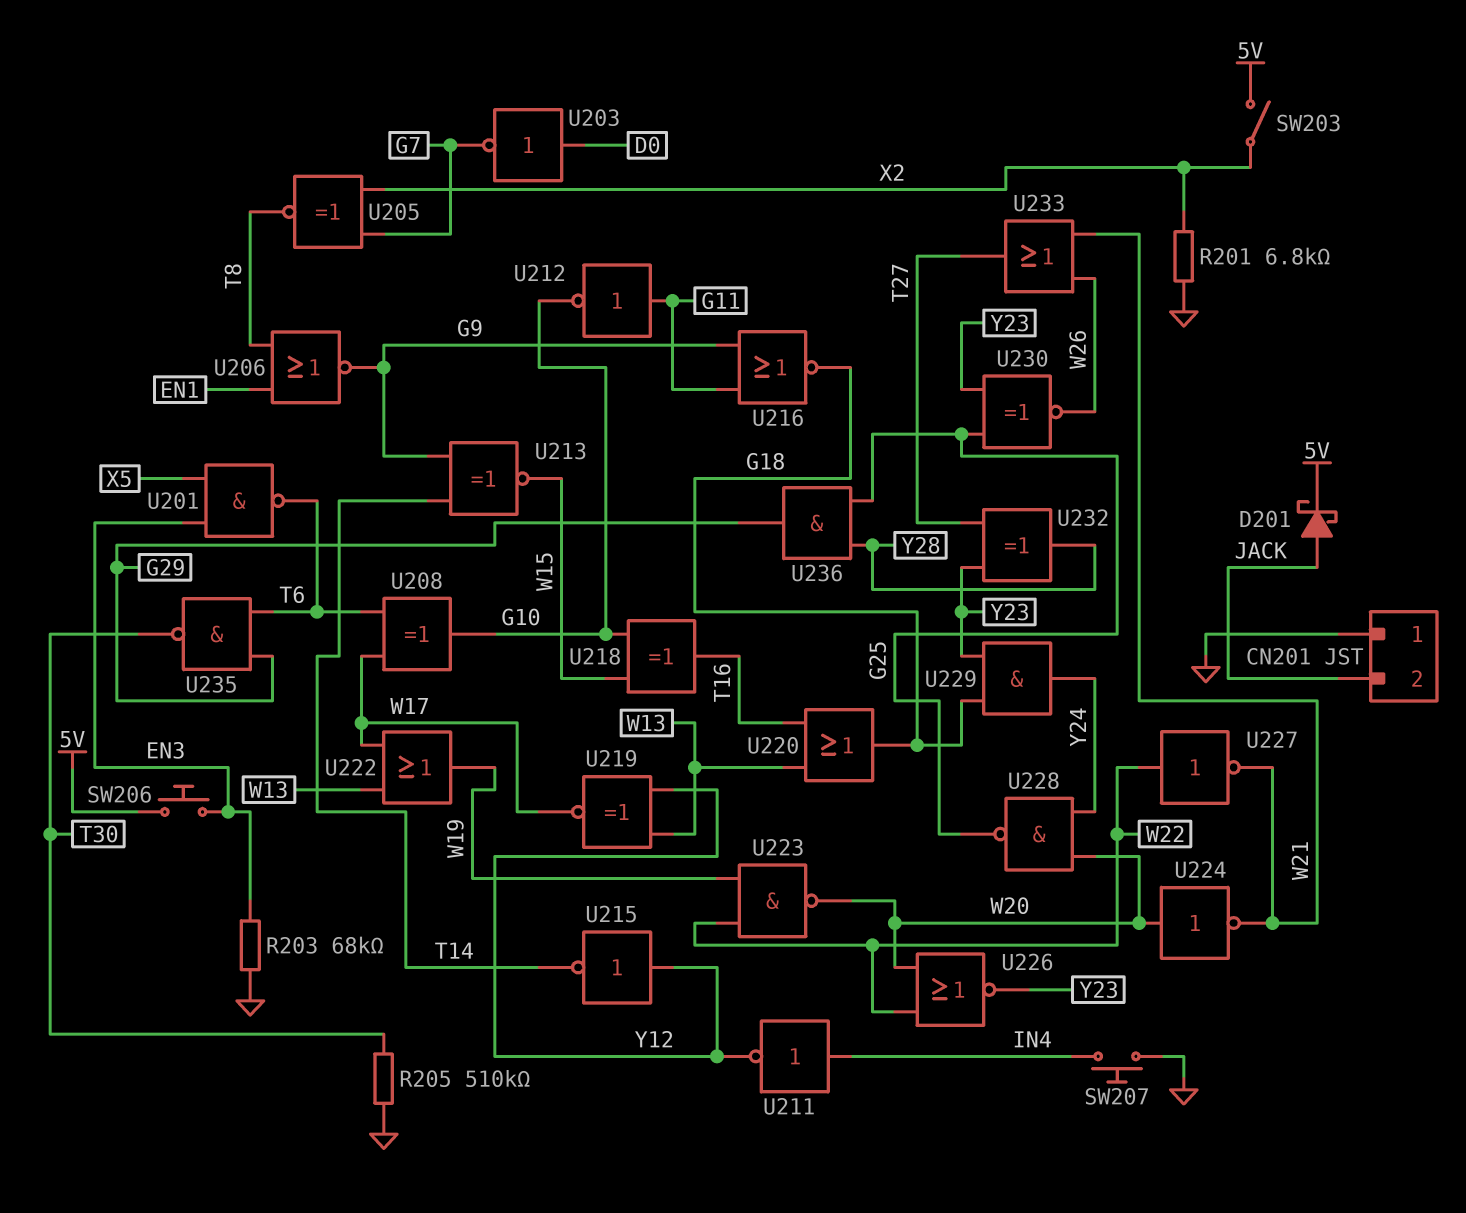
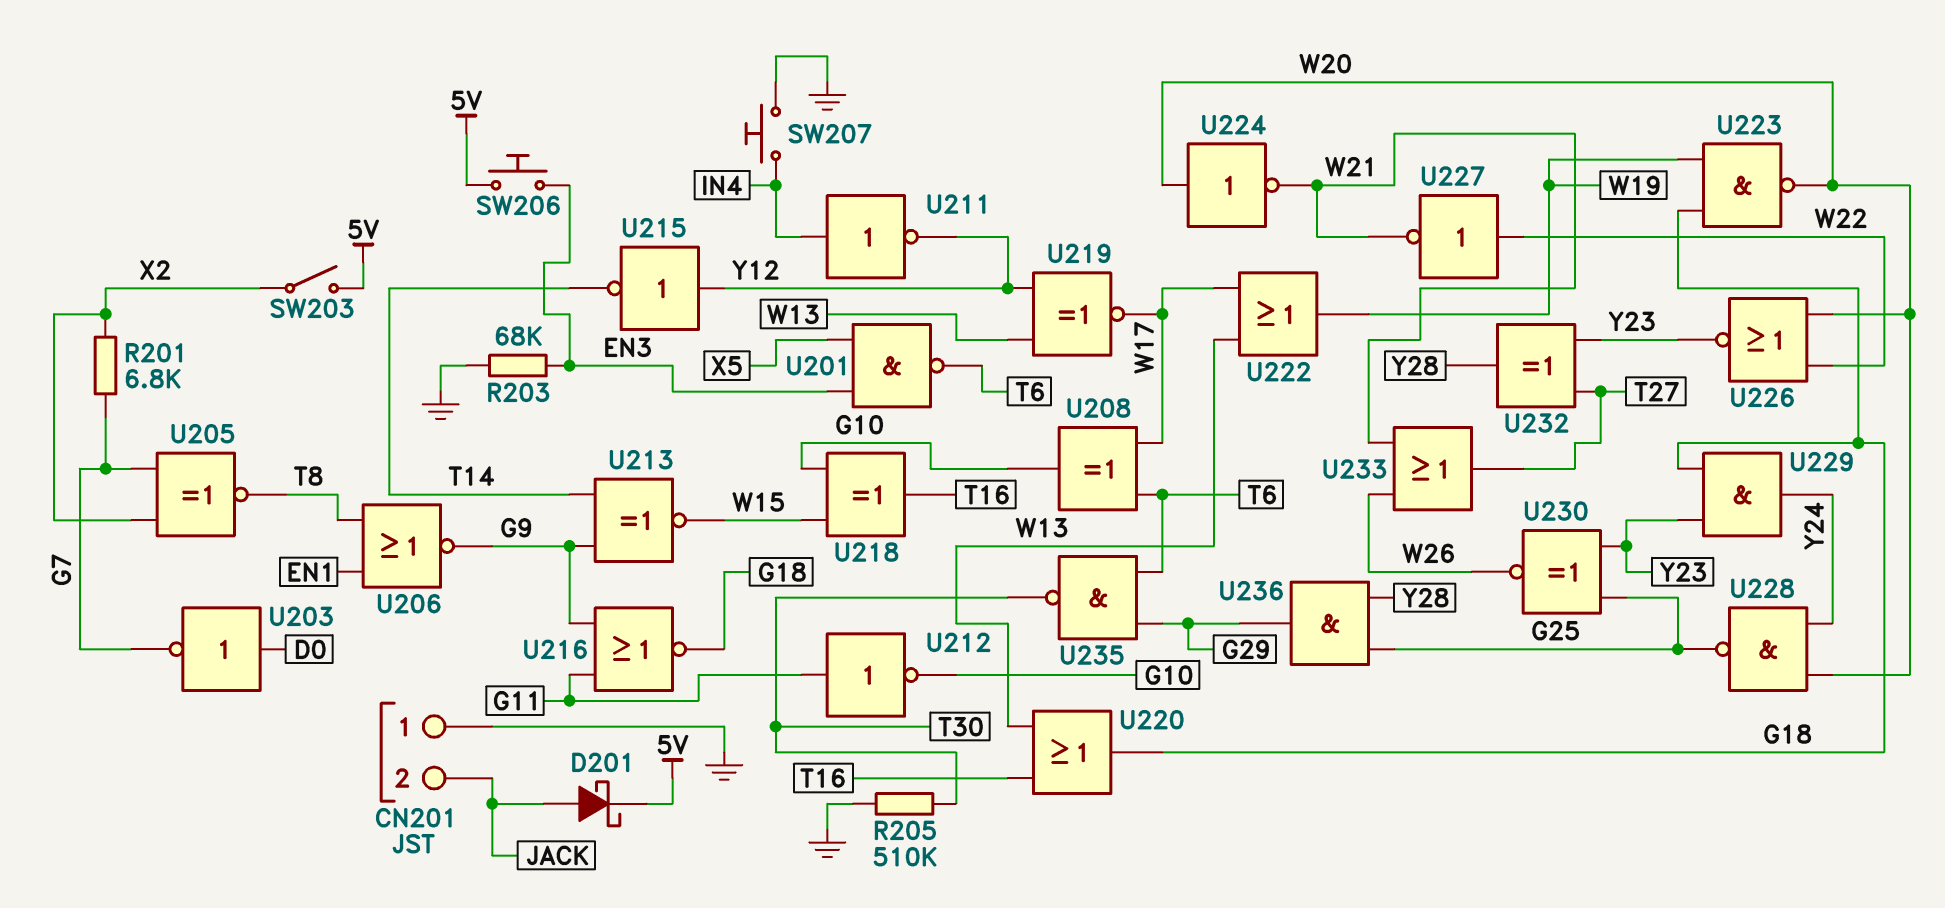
R201: 6.8k (GND, X2) -> 6.8k (G7, X2)
U223: NAND (in W19, in W22, out W20) -> NAND (in G18, in W19, out W20)

